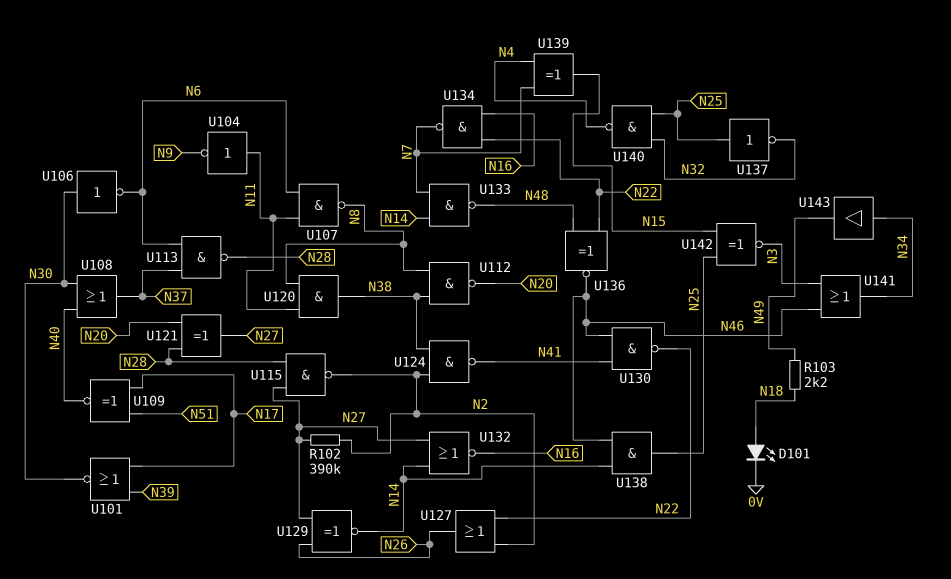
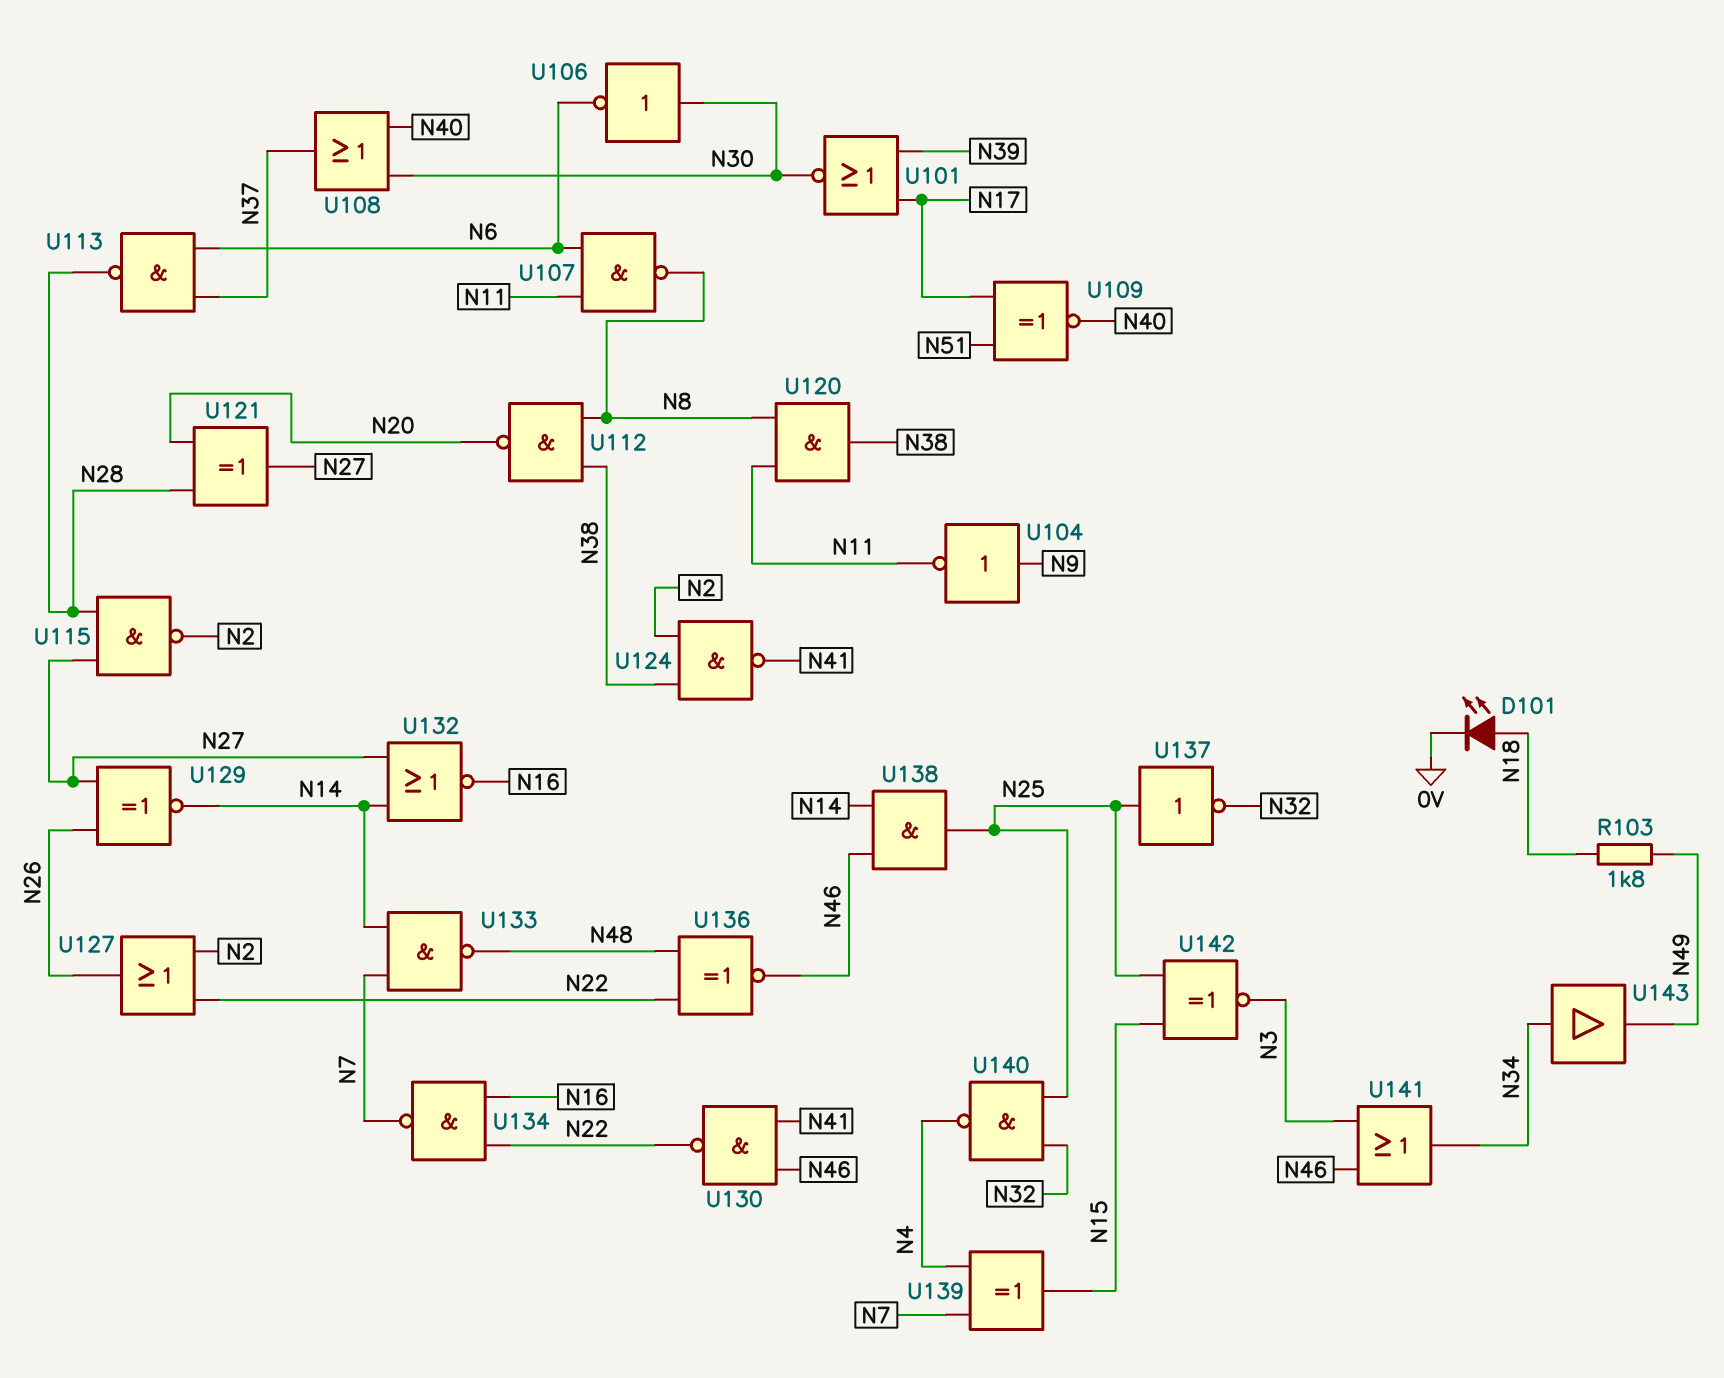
R102: 390k (N2, N27) -> none
R103: 2.2k (N18, N49) -> 1.8k (N18, N49)
U104: NOT (in N11, out N9) -> NOT (in N9, out N11)

